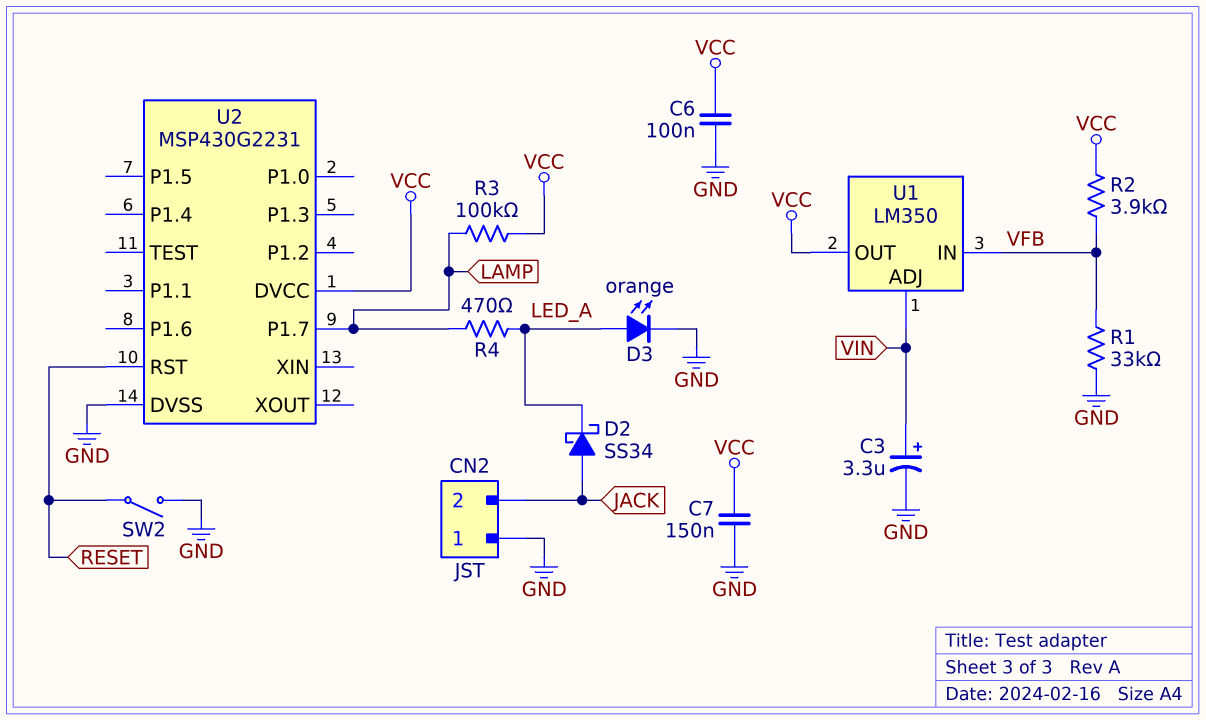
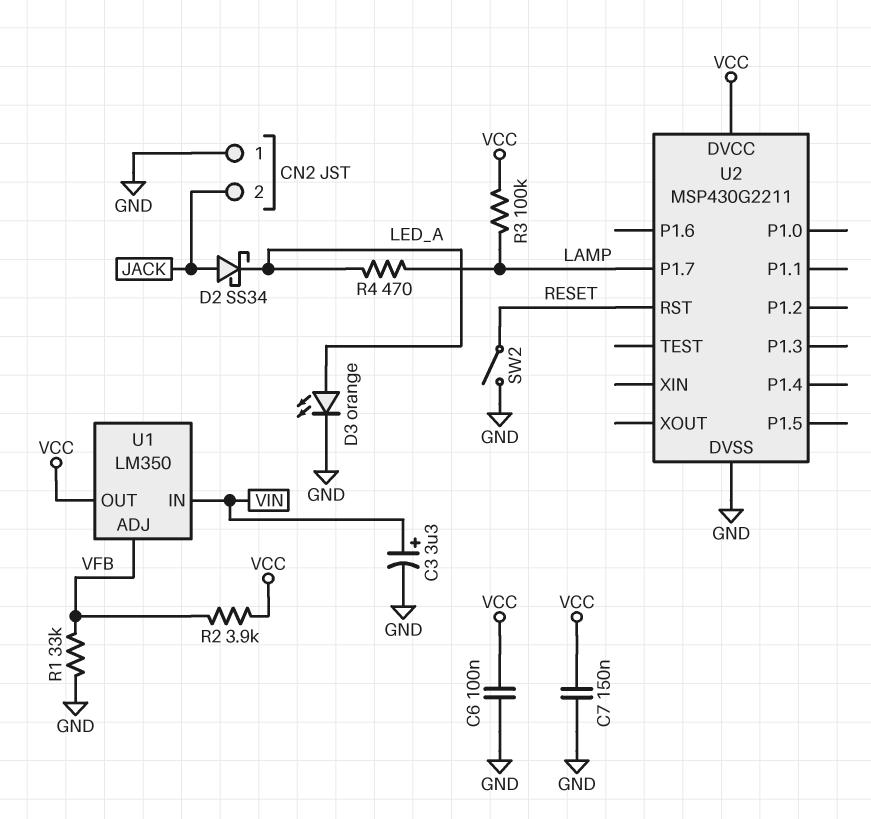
U1 pin ADJ: VIN -> VFB
U1 pin IN: VFB -> VIN
U2: MSP430G2231 -> MSP430G2211

